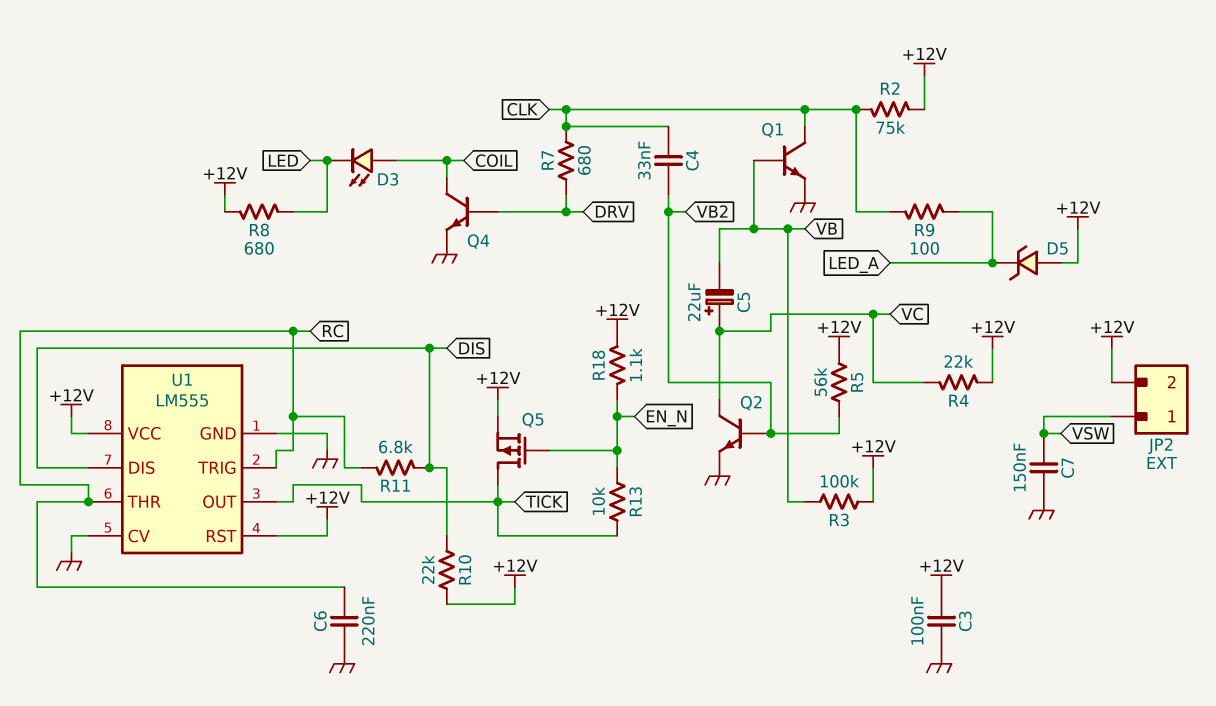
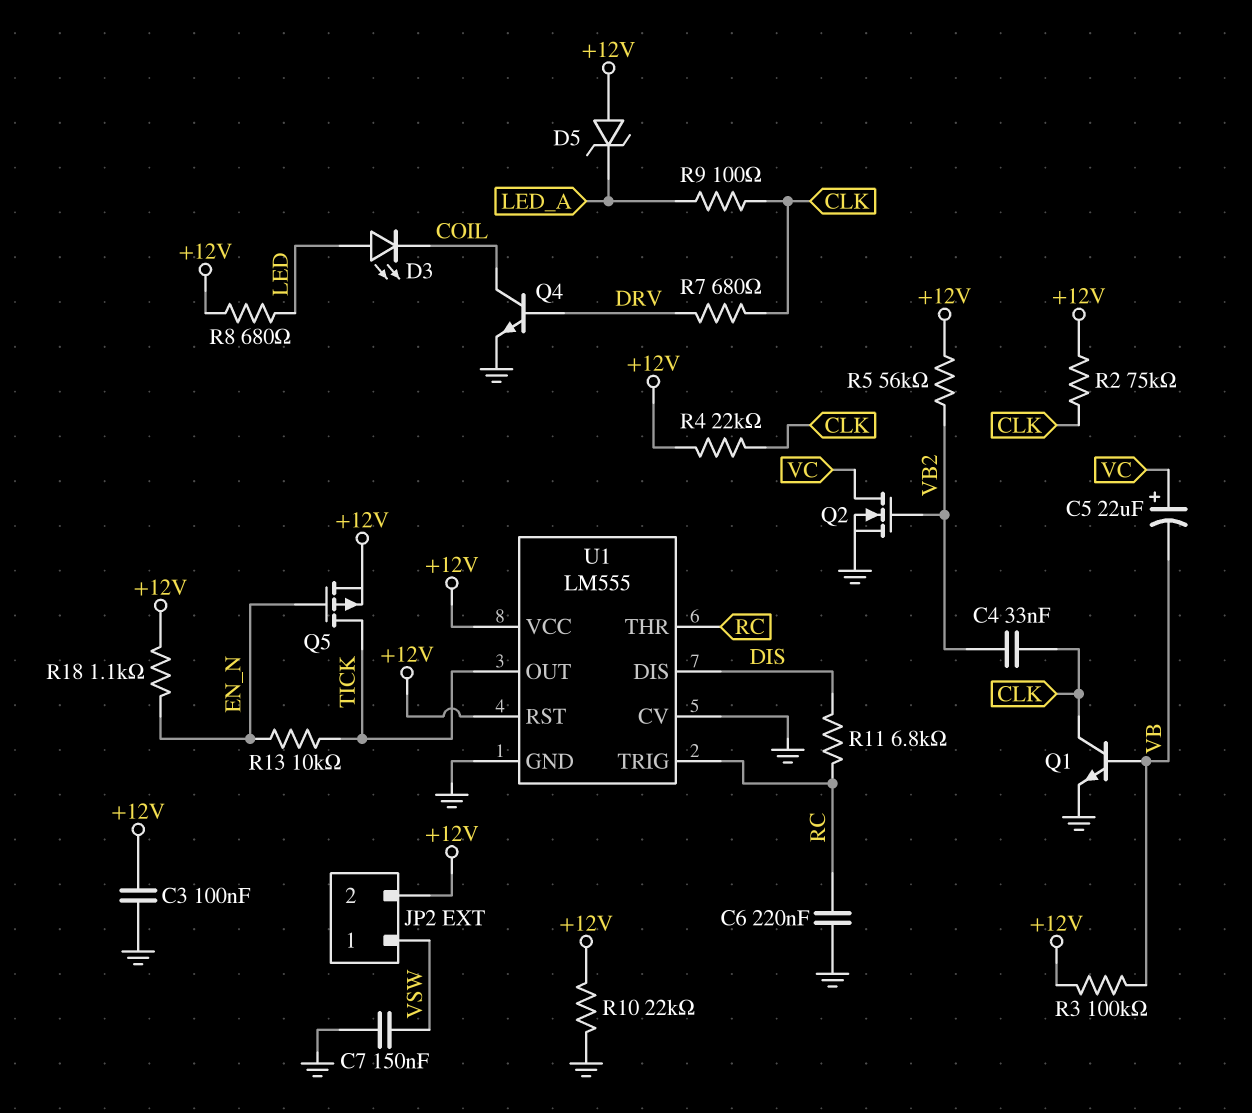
D3: LED (A COIL, K LED) -> LED (A LED, K COIL)
Q2: NPN (B VB2, C VC, E GND) -> NMOS (G VB2, D VC, S GND)
R4: 22k (+12V, VC) -> 22k (+12V, CLK)
R10: 22k (+12V, DIS) -> 22k (+12V, GND)

